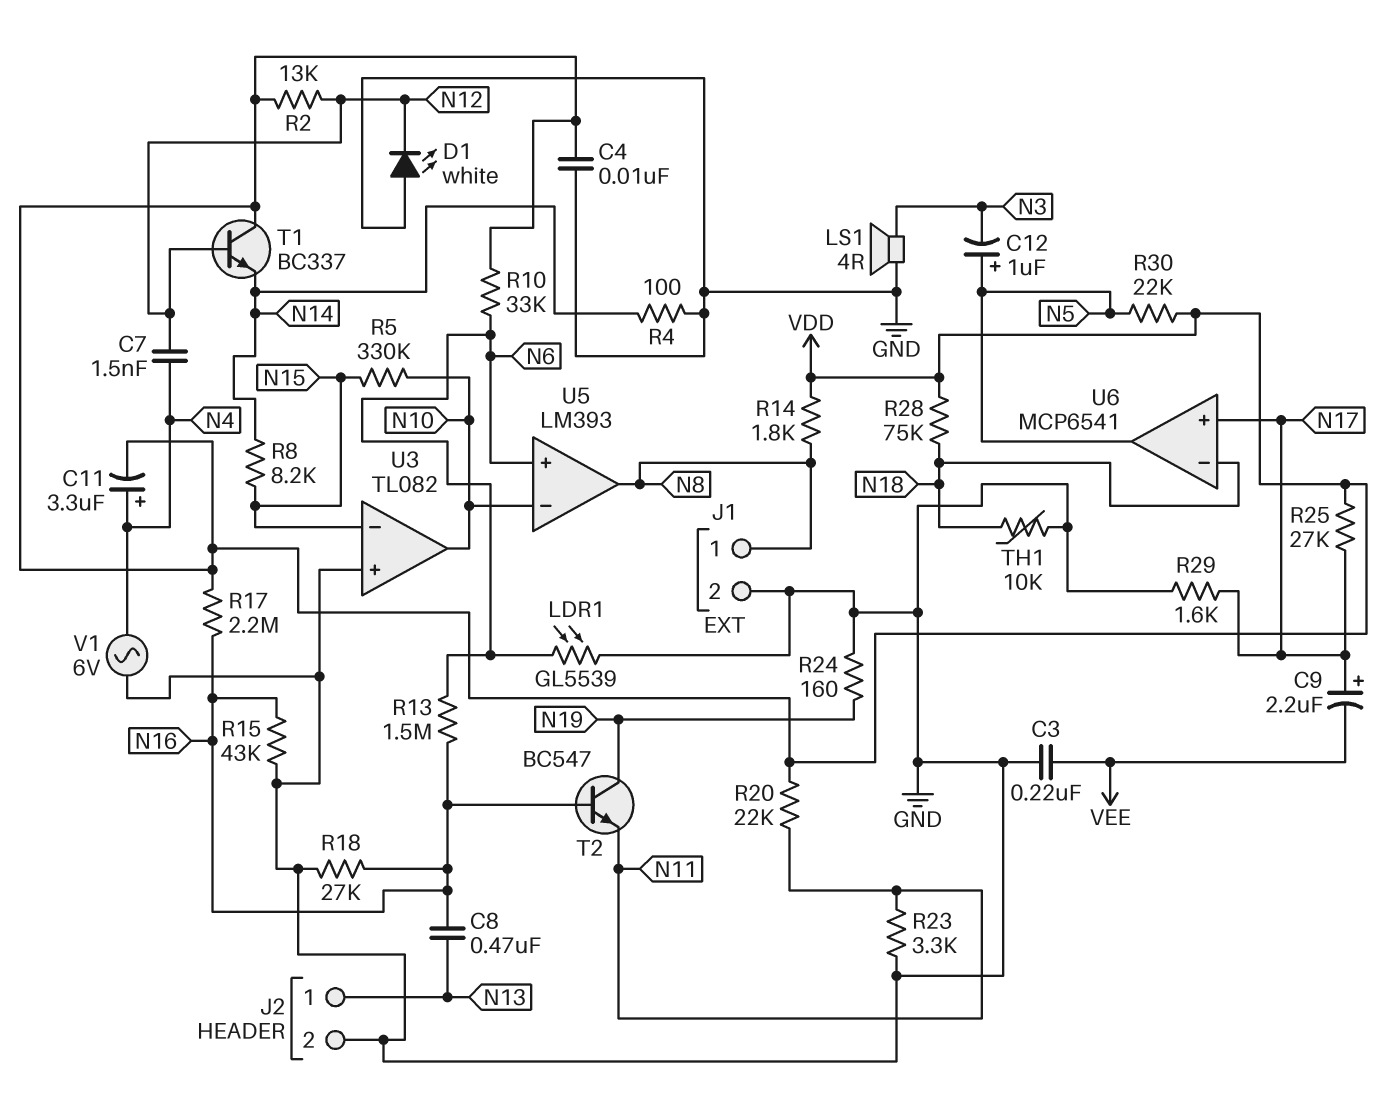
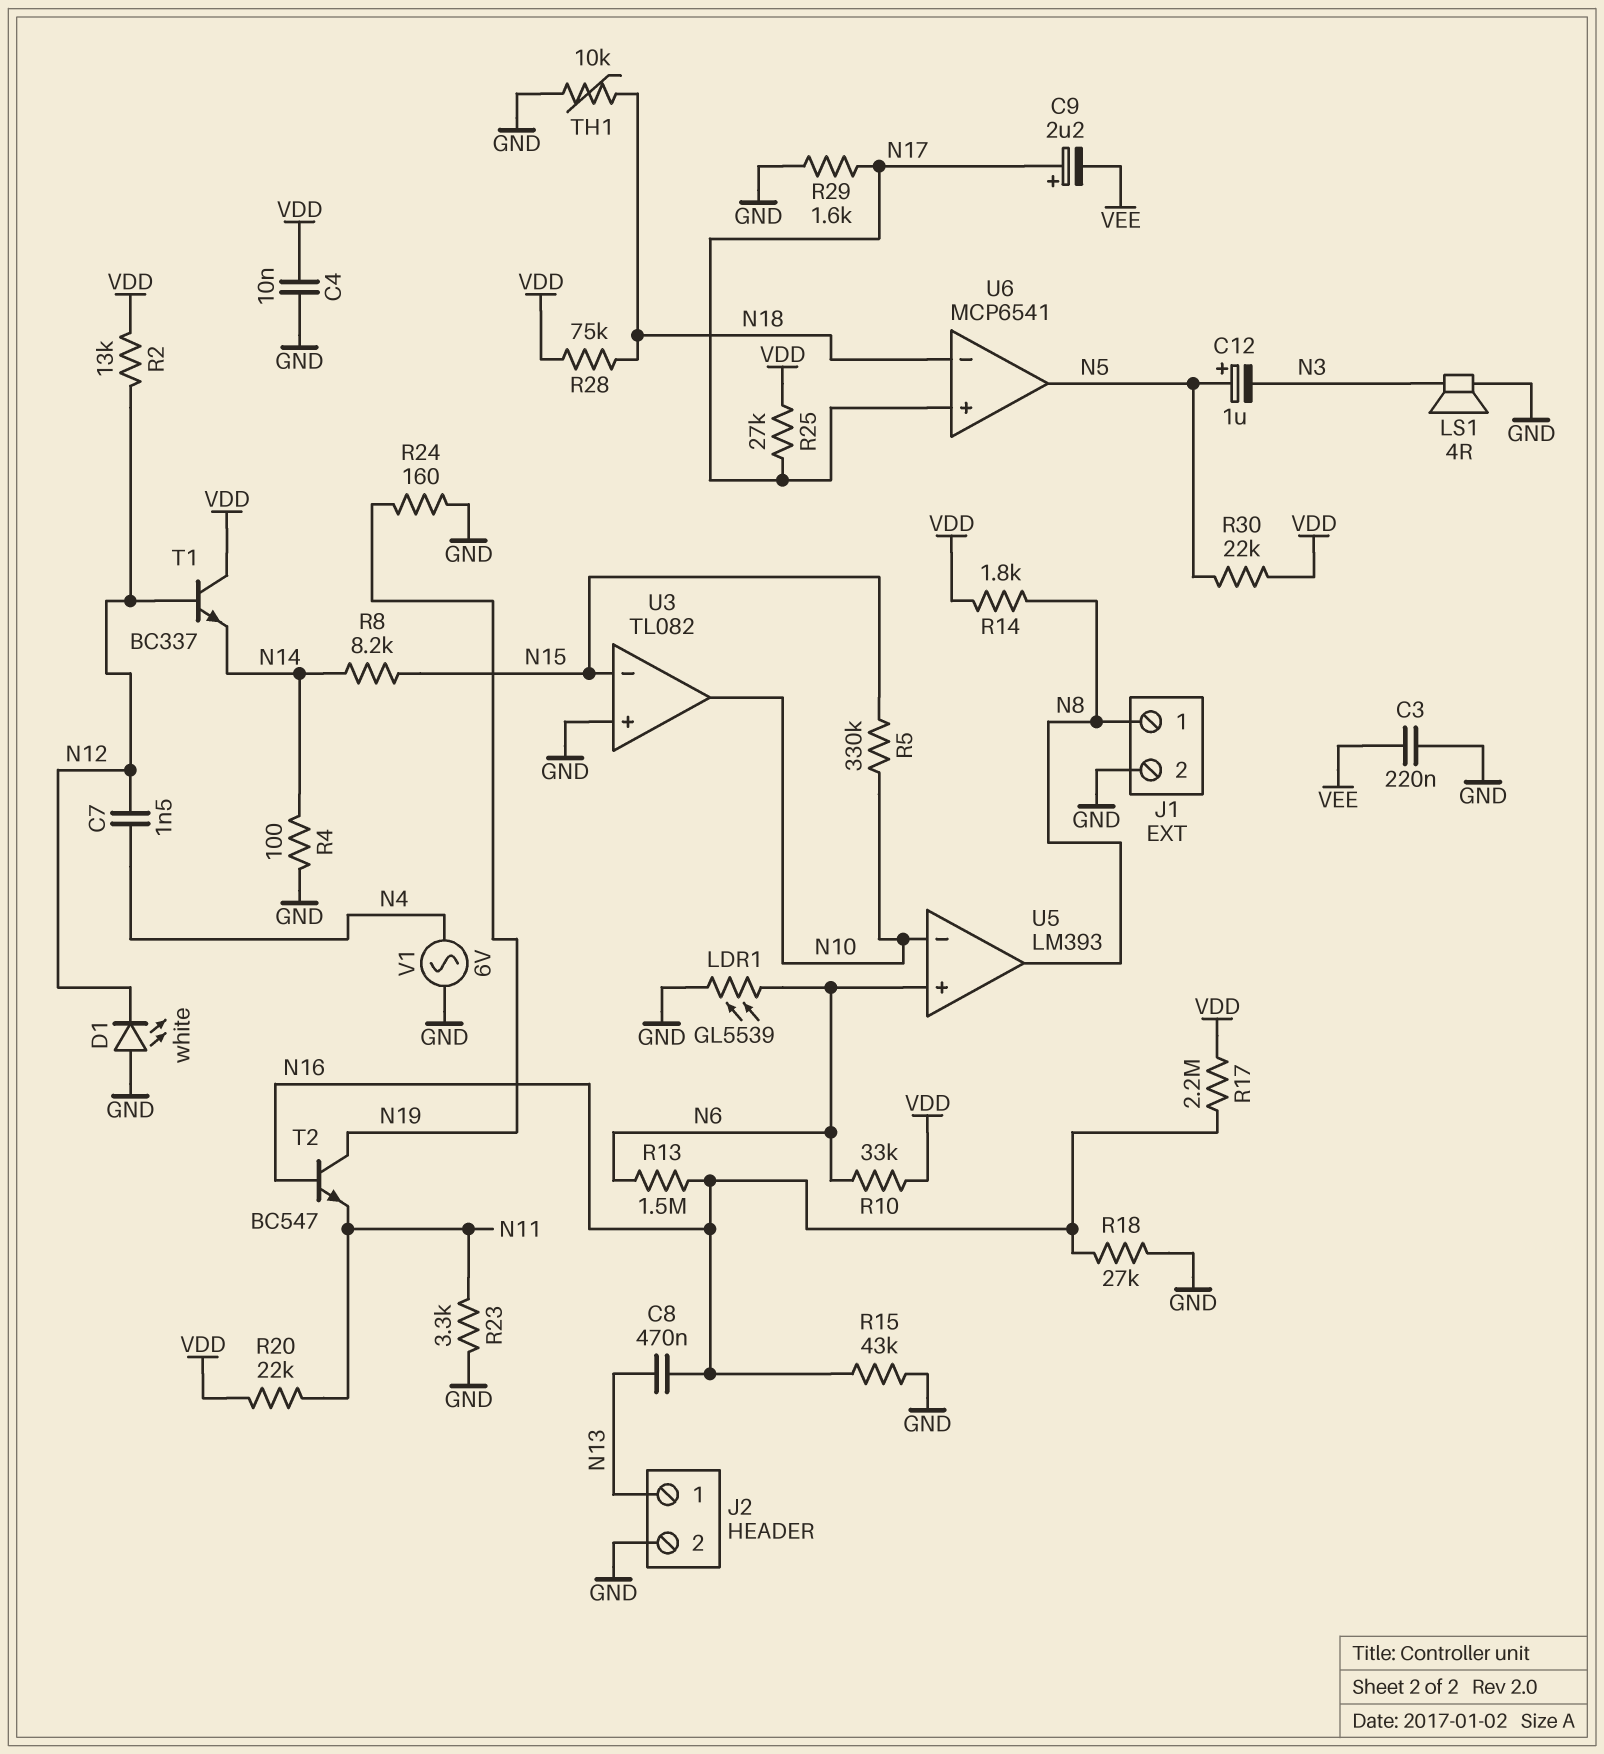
C11: 3.3uF (plus N4, minus VDD) -> none

